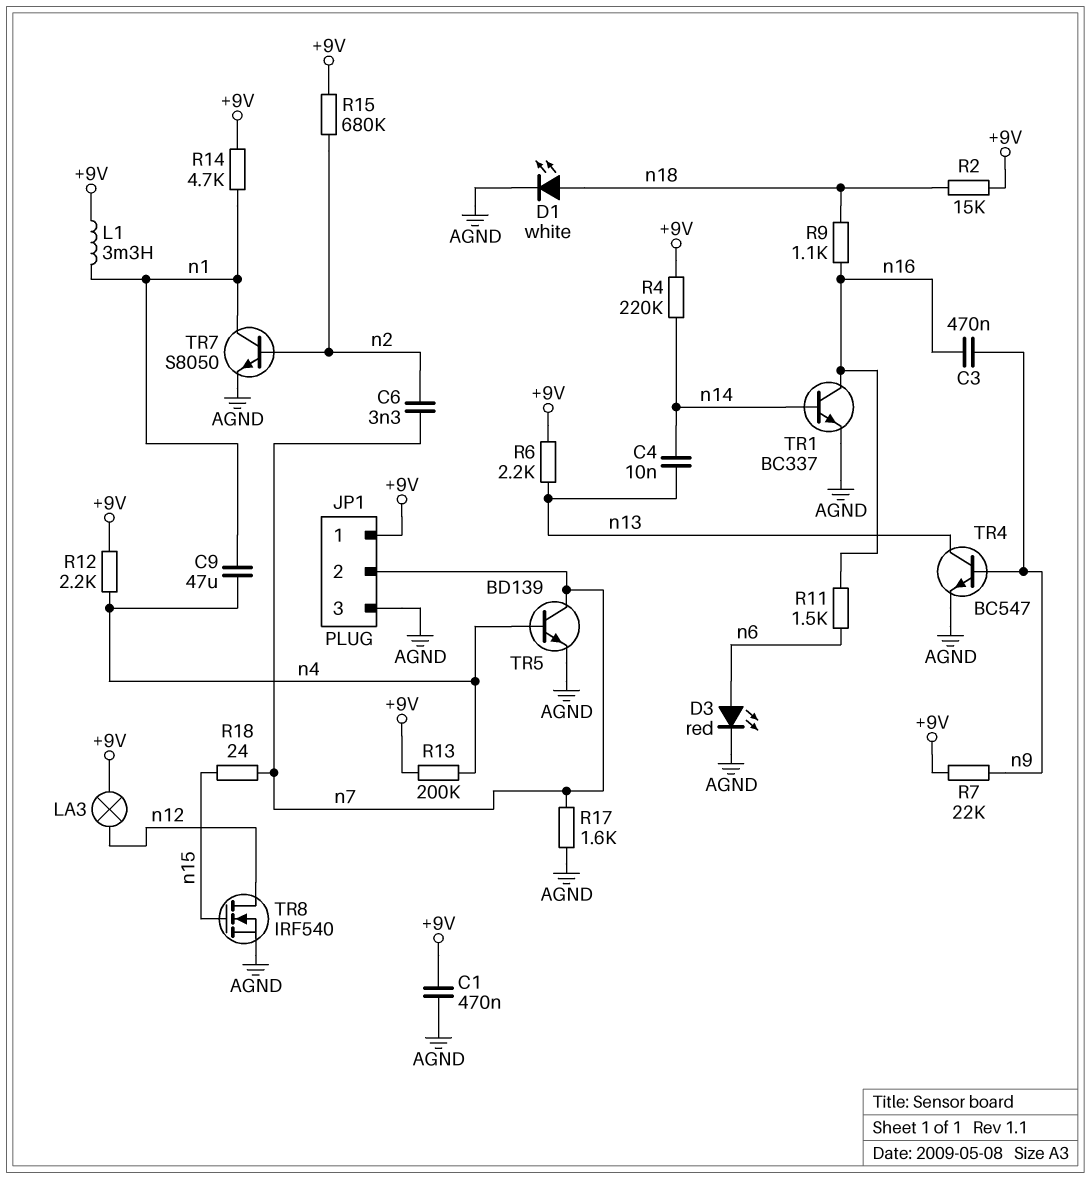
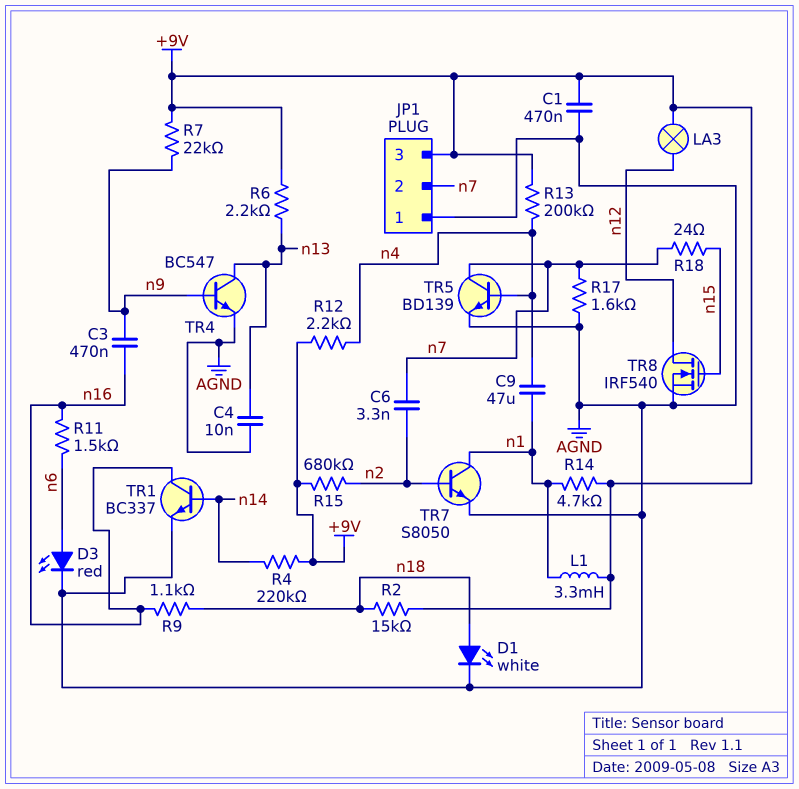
C4: 10nF (n13, n14) -> 10nF (AGND, n13)
JP1 pin 1: +9V -> AGND
JP1 pin 3: AGND -> +9V

